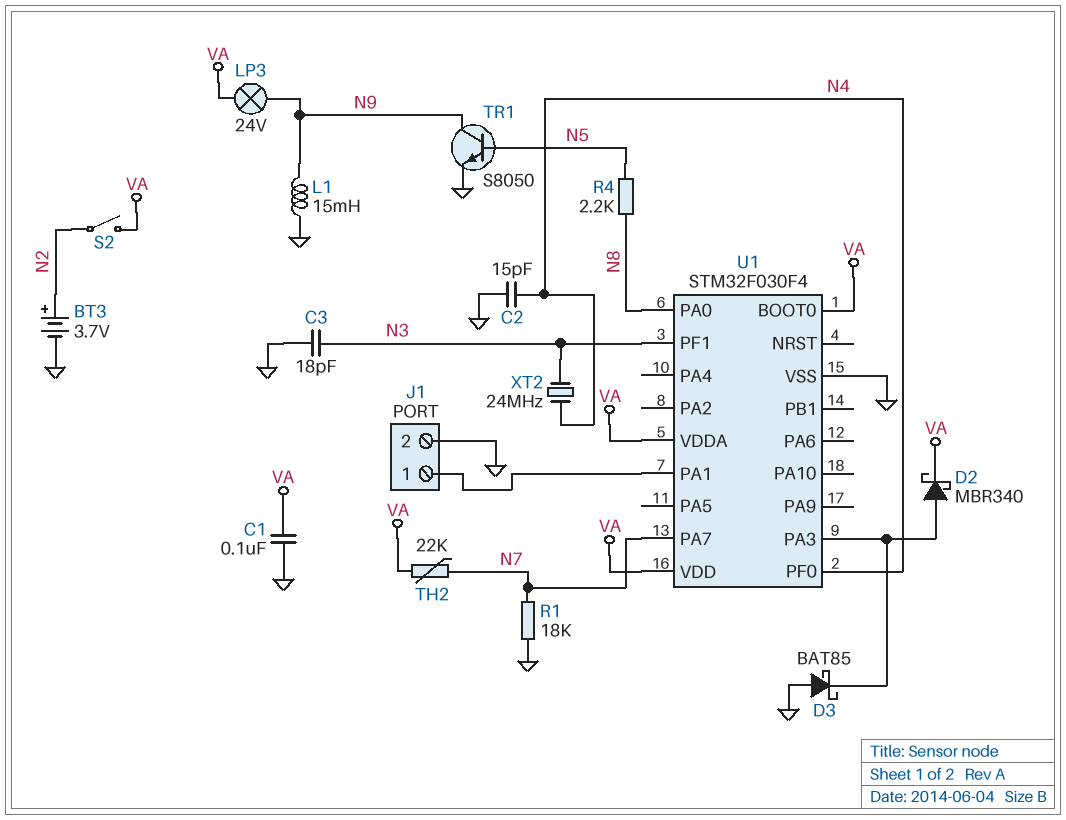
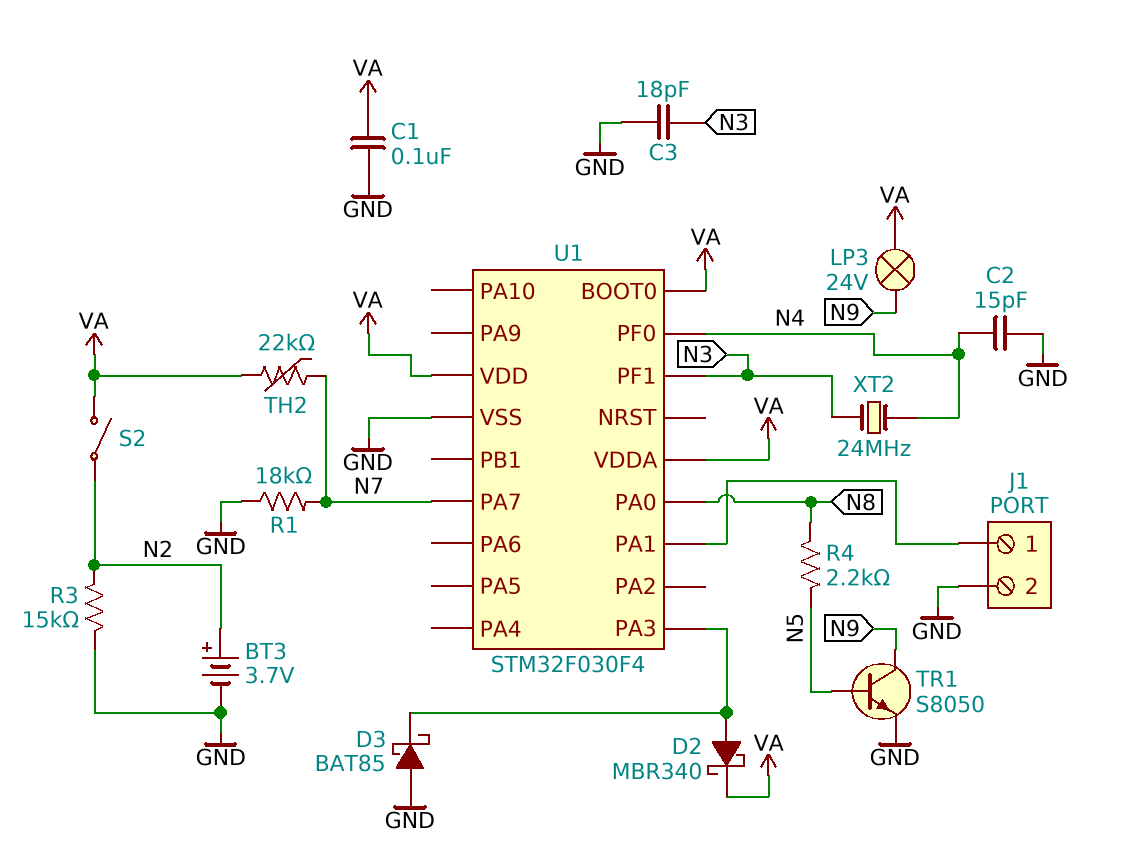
L1: 15mH (GND, N9) -> none
R3: none -> 15k (GND, N2)

